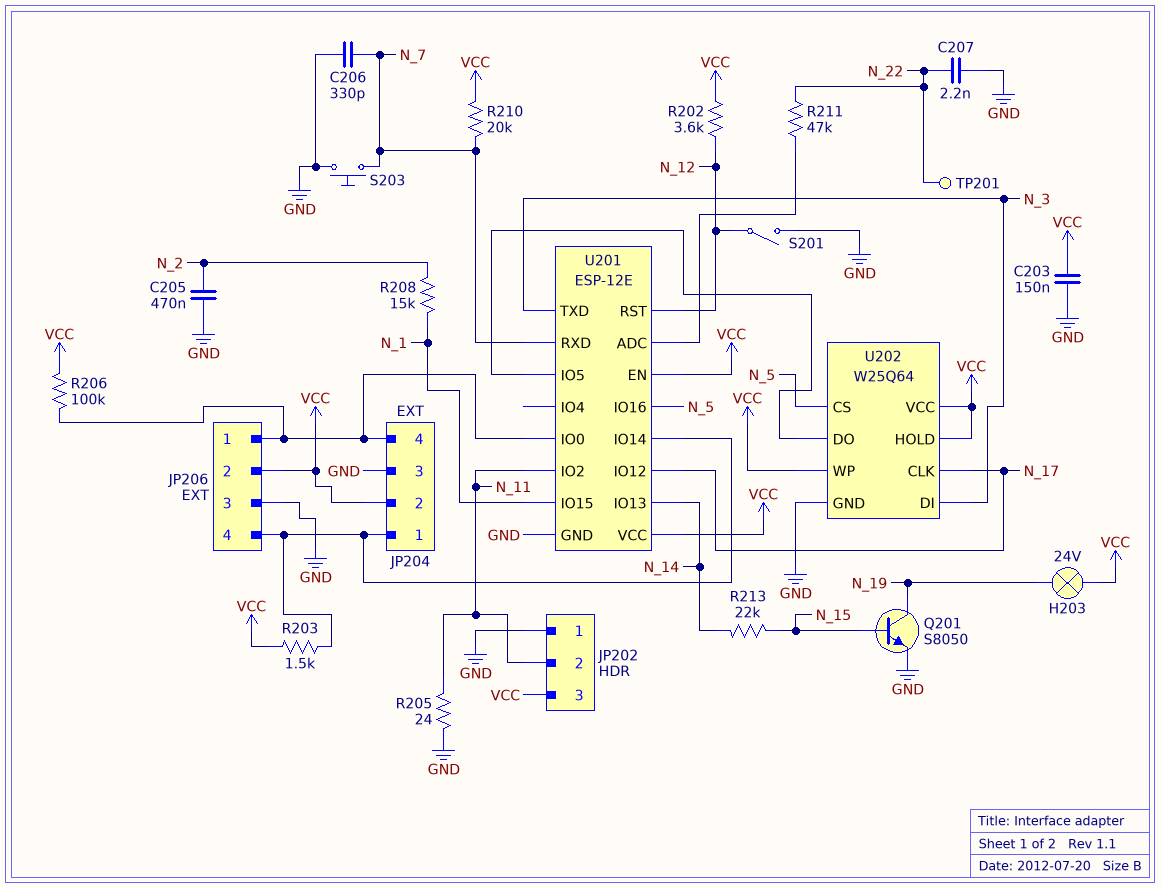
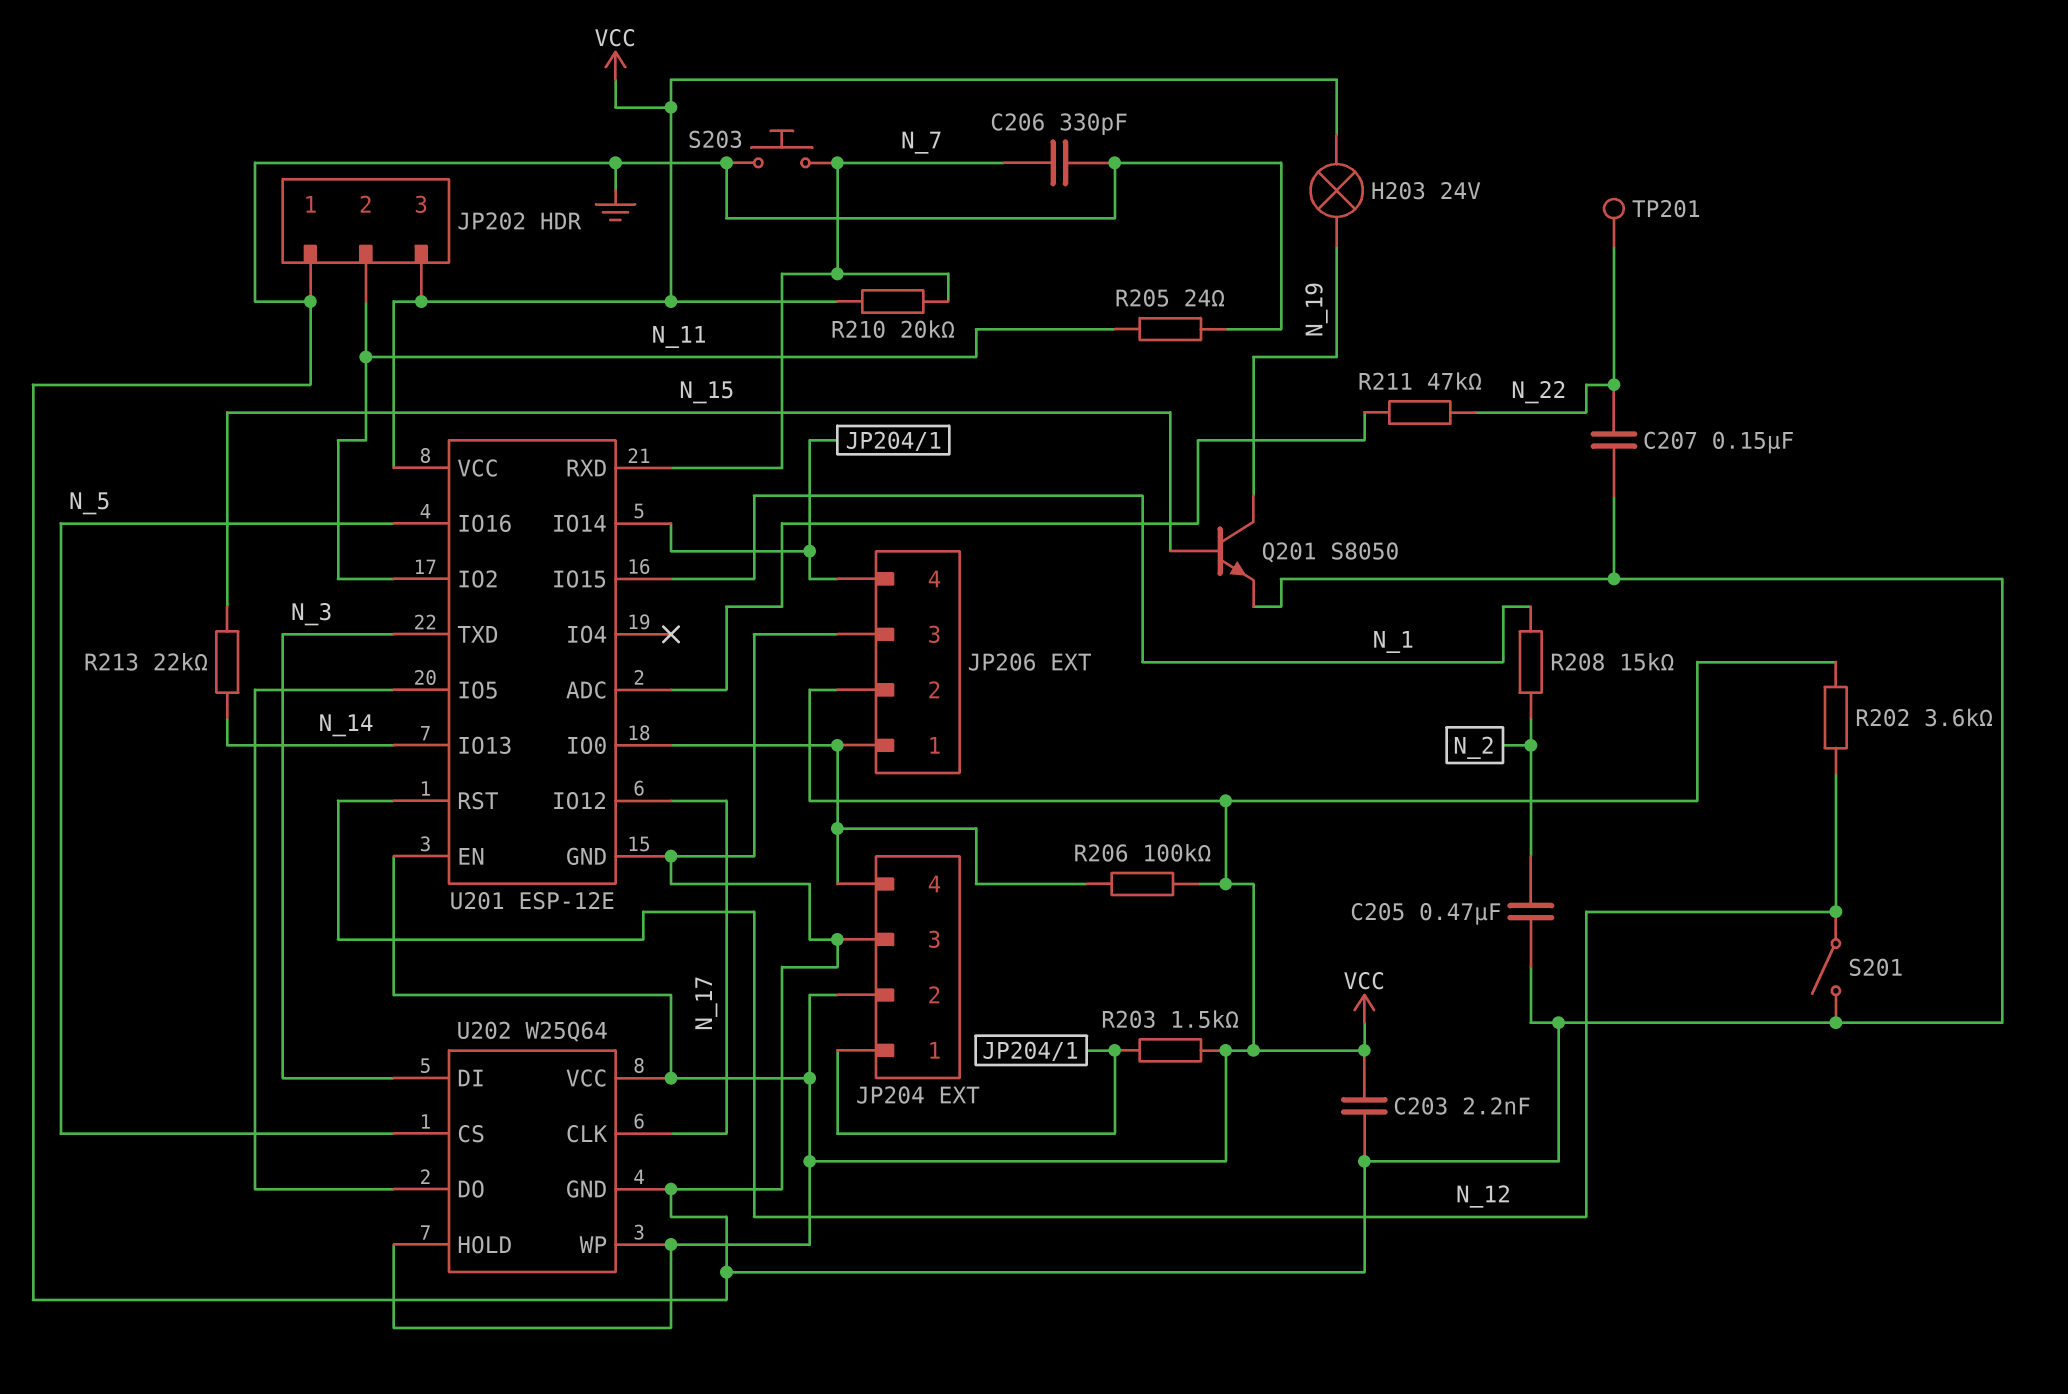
C203: 150nF (GND, VCC) -> 2.2nF (GND, VCC)
C207: 2.2nF (GND, N_22) -> 150nF (GND, N_22)

